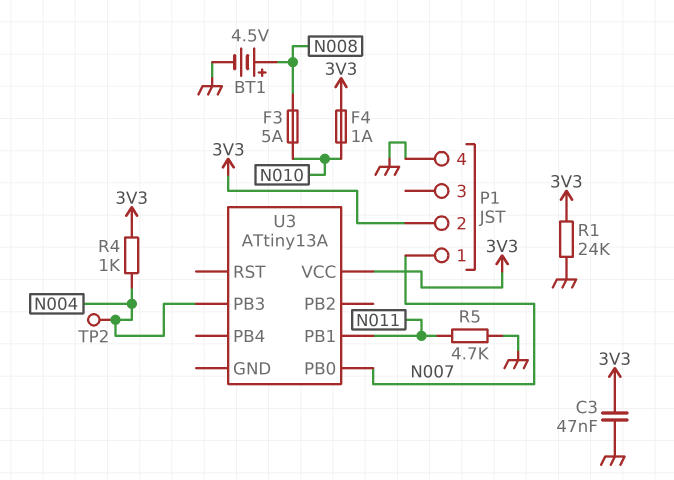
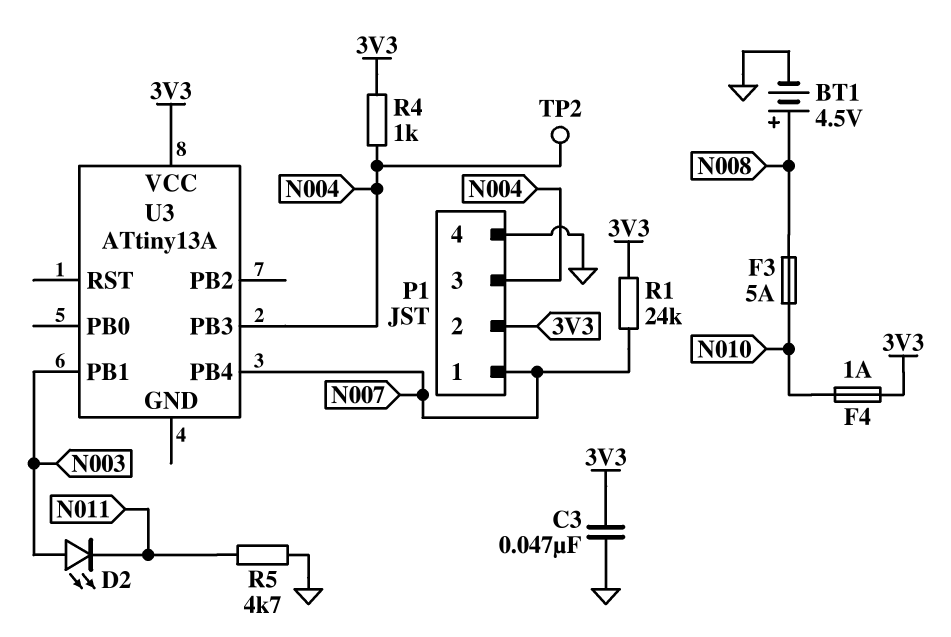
D2: none -> LED (A N003, K N011)
P1 pin 3: none -> N004
R1: 24k (3V3, GND) -> 24k (3V3, N007)
U3 pin PB0: N007 -> none
U3 pin PB1: N011 -> N003
U3 pin PB4: none -> N007

